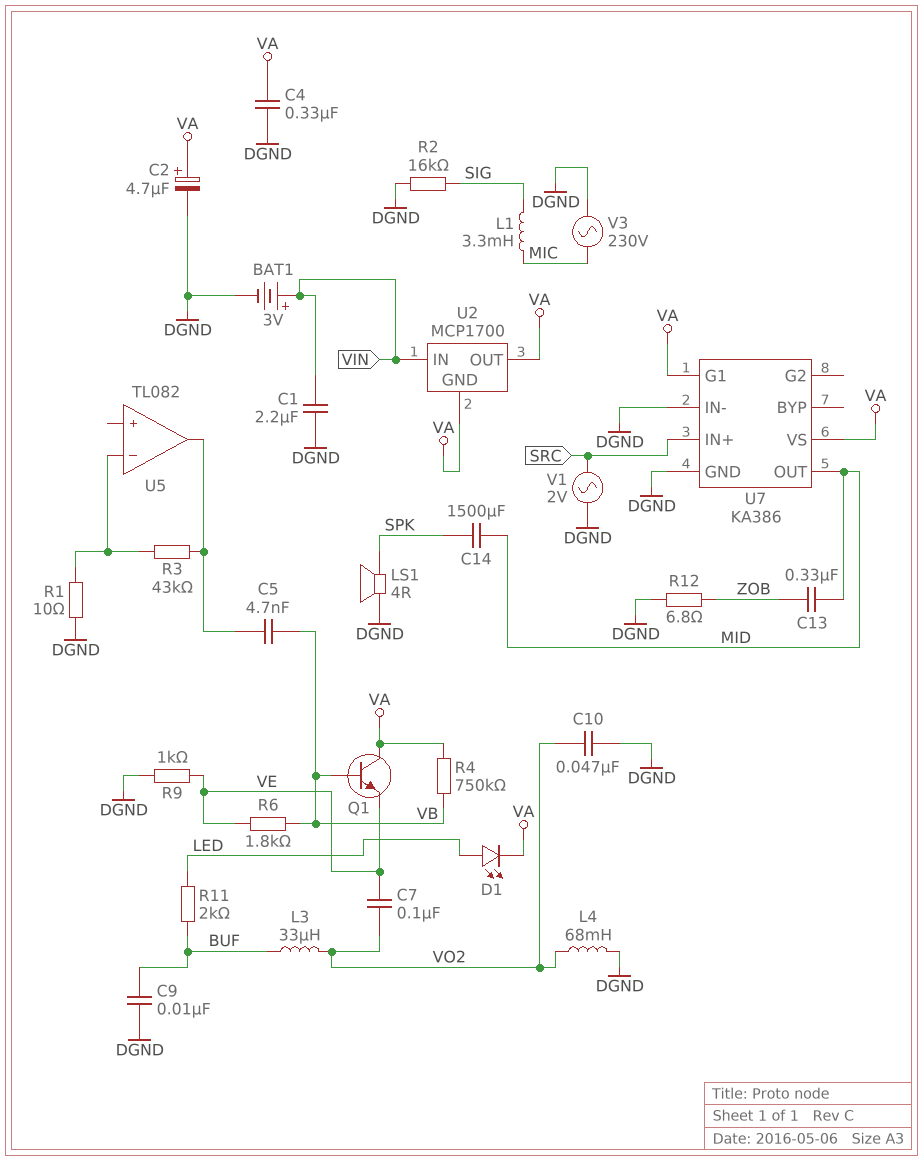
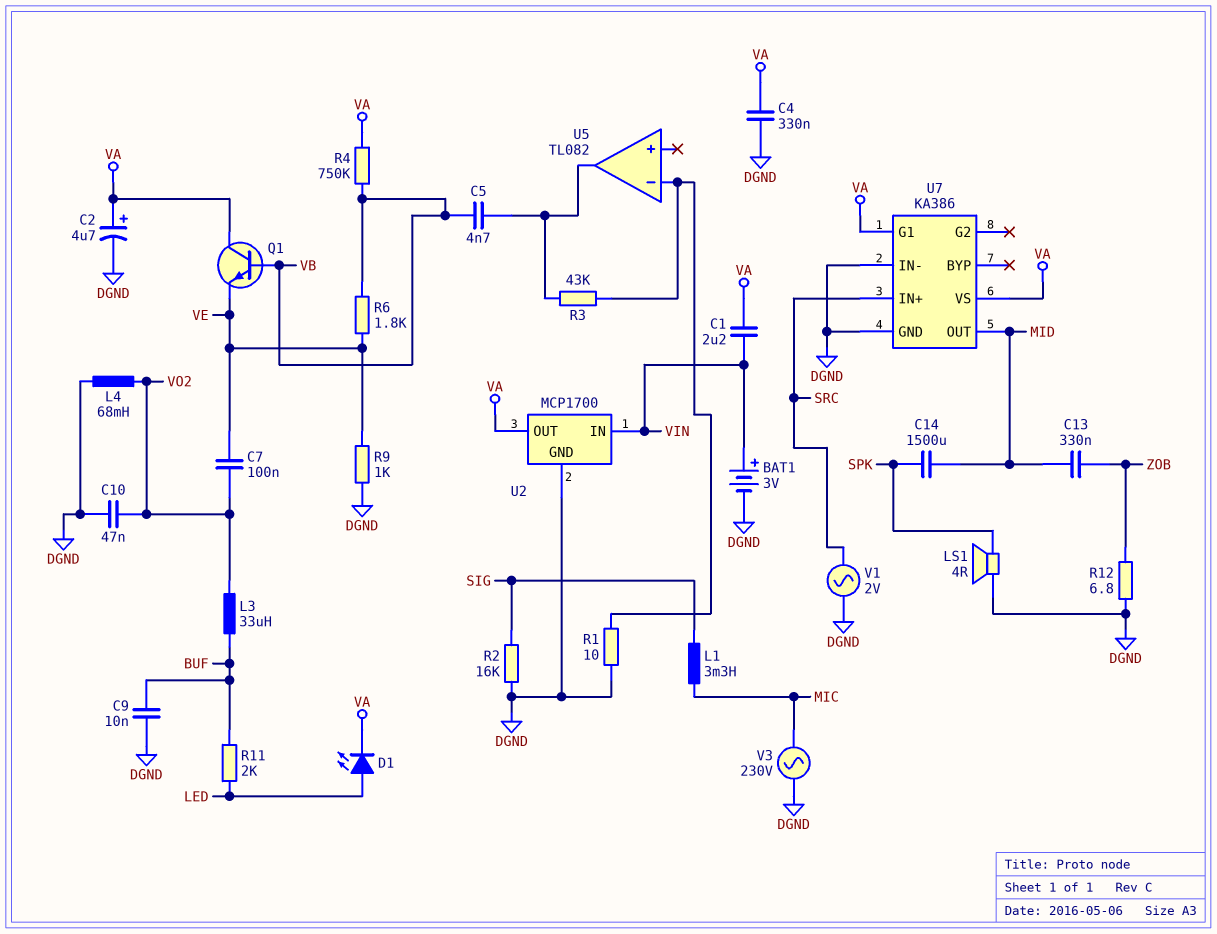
C1: 2.2uF (DGND, VIN) -> 2.2uF (VA, VIN)
U2 pin GND: VA -> DGND

